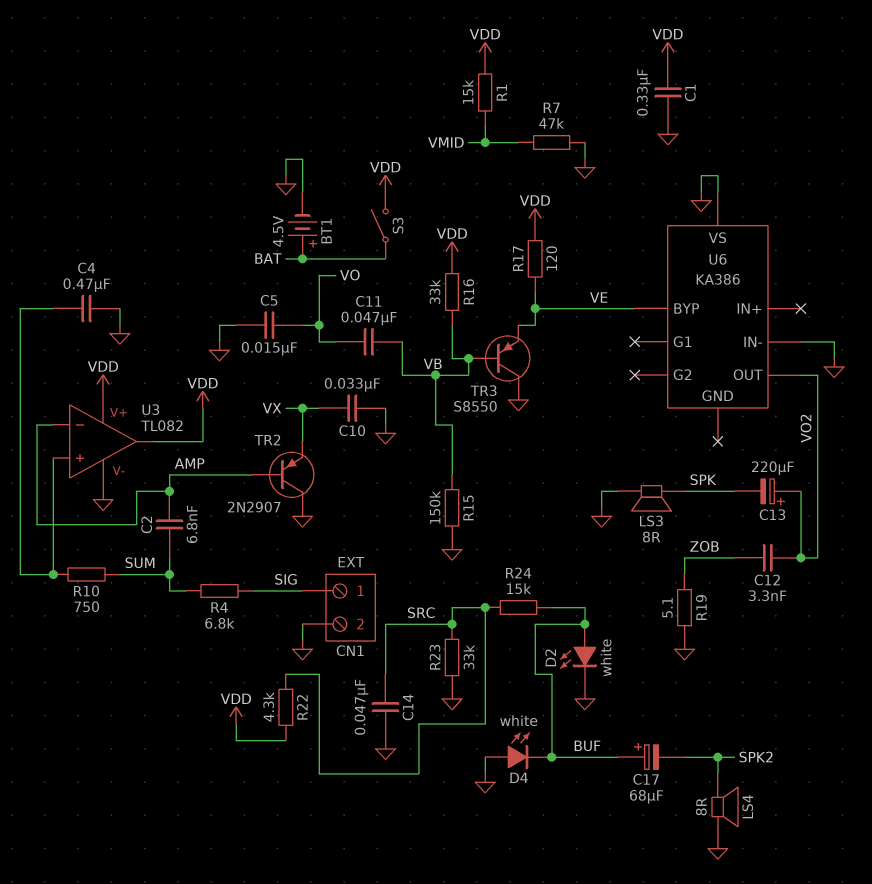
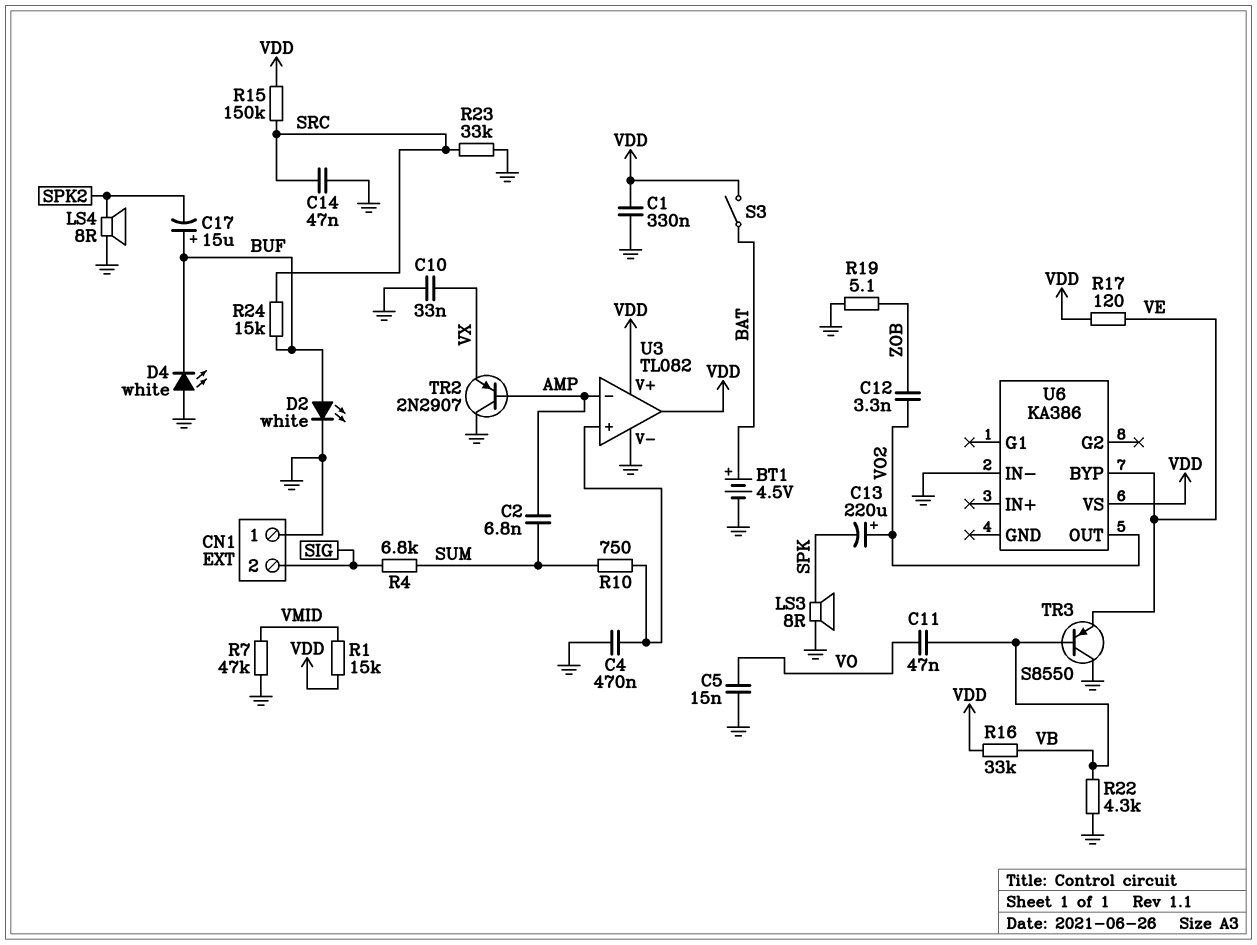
C17: 68uF (plus BUF, minus SPK2) -> 15uF (plus BUF, minus SPK2)
CN1 pin 1: SIG -> GND
CN1 pin 2: GND -> SIG
R15: 150k (GND, VB) -> 150k (SRC, VDD)
R22: 4.3k (SRC, VDD) -> 4.3k (GND, VB)
U6 pin VS: GND -> VDD

